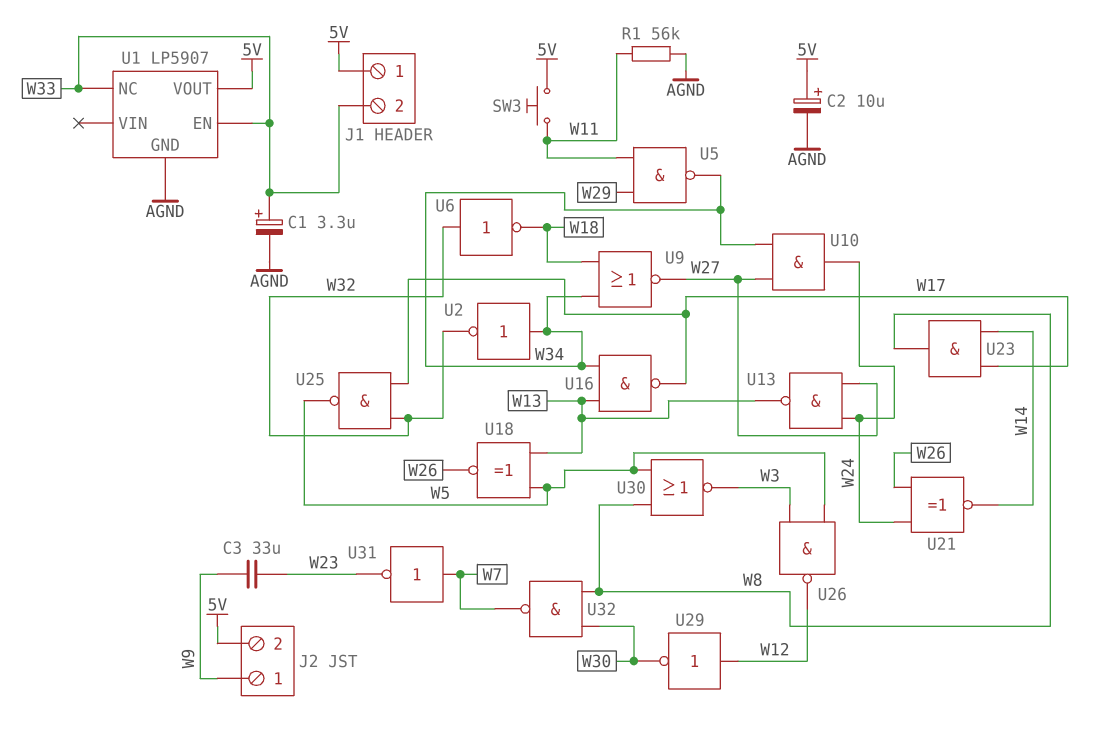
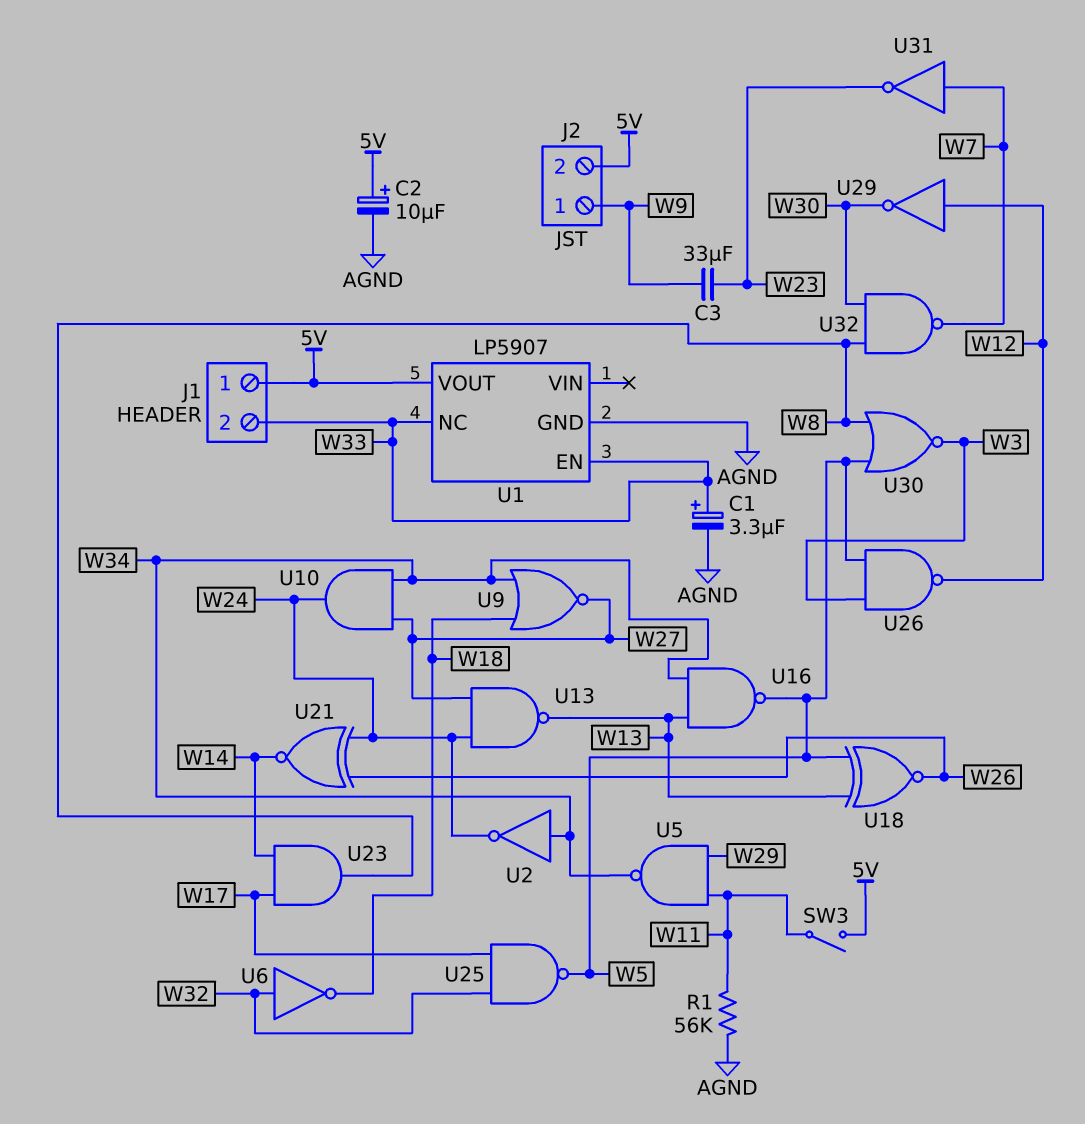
SW3: button (5V, W11) -> switch (5V, W11)
U2: NOT (in W34, out W32) -> NOT (in W34, out W24)
U16: NAND (in W13, in W34, out W17) -> NAND (in W13, in W34, out W5)

